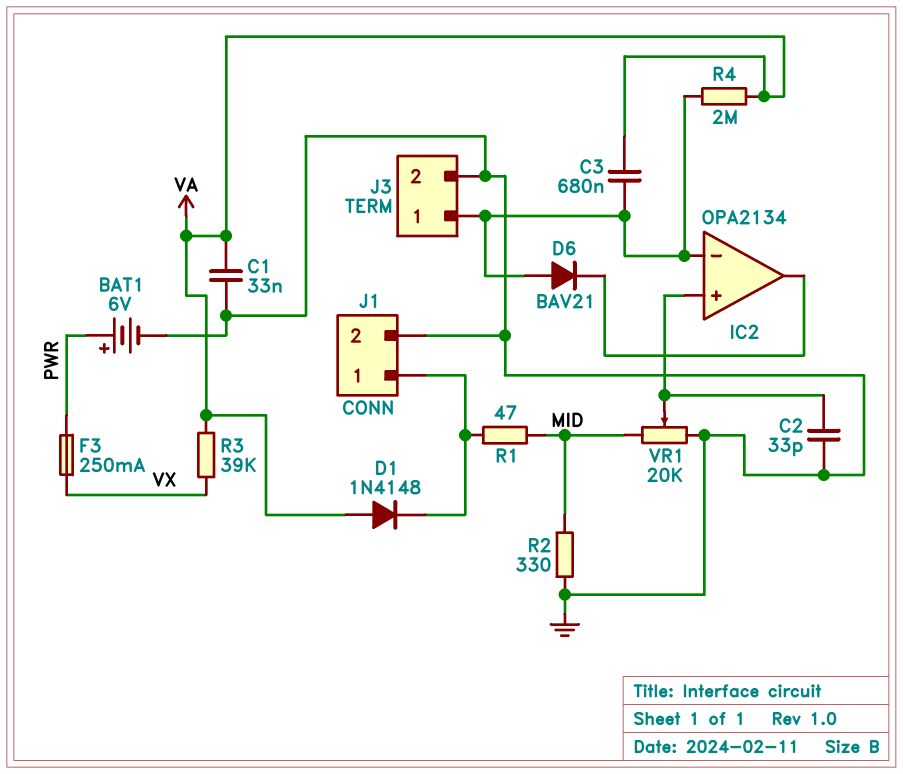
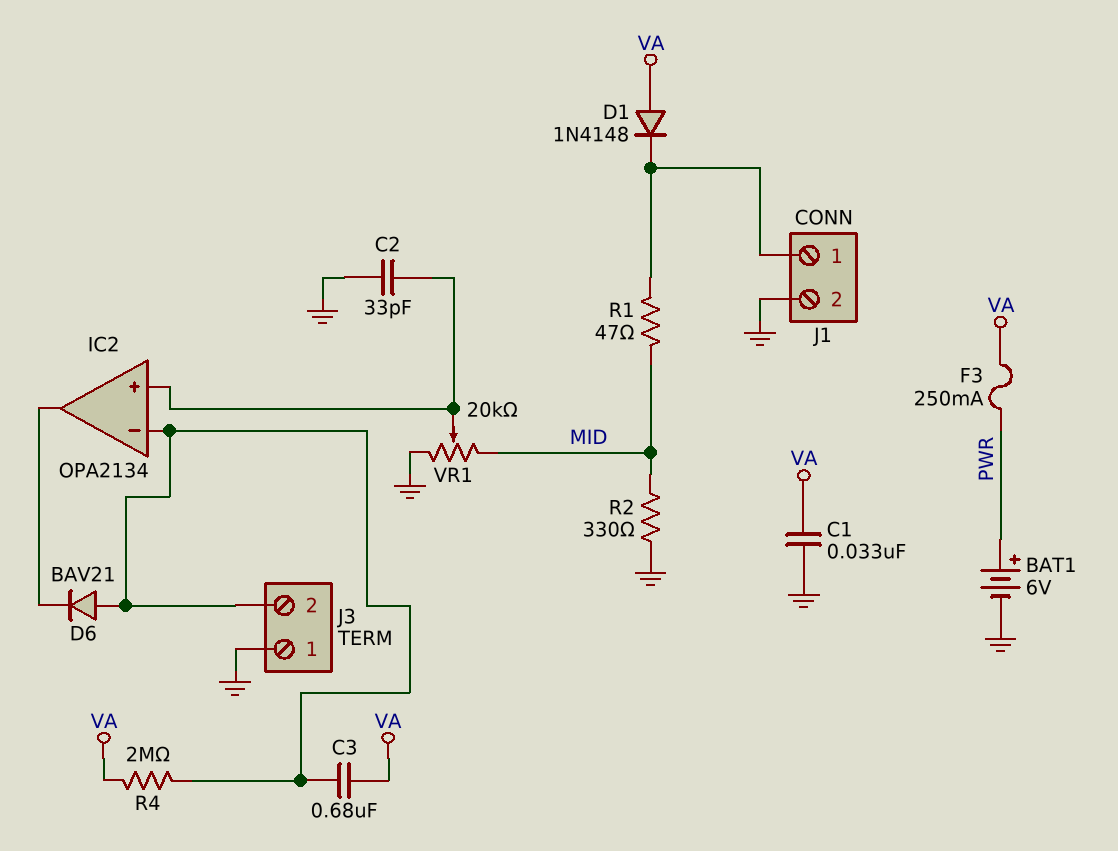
F3: 250mA (PWR, VX) -> 250mA (PWR, VA)
J3 pin 1: IC2/in- -> GND
J3 pin 2: GND -> IC2/in-
R3: 39k (VA, VX) -> none

